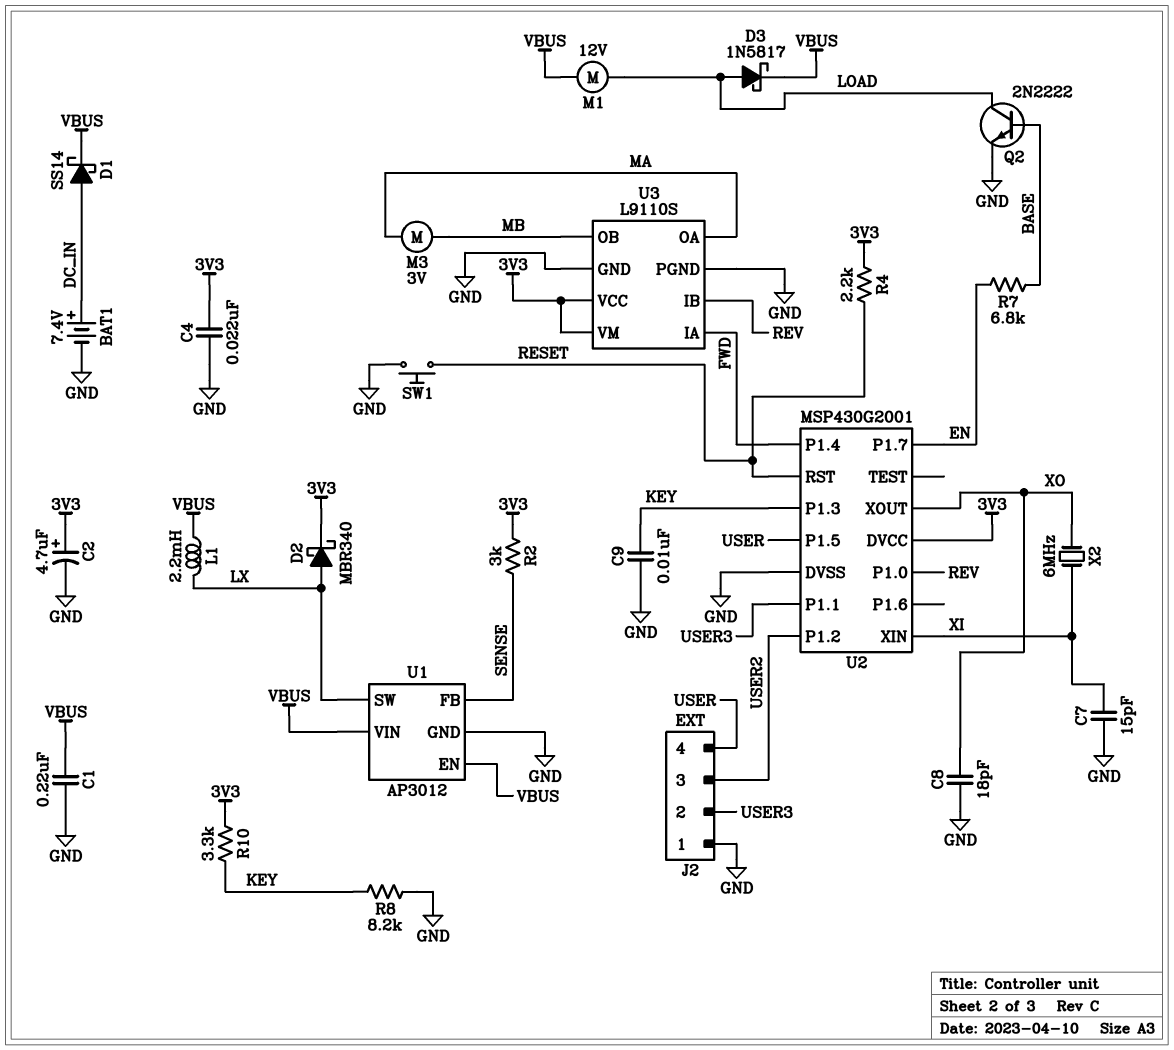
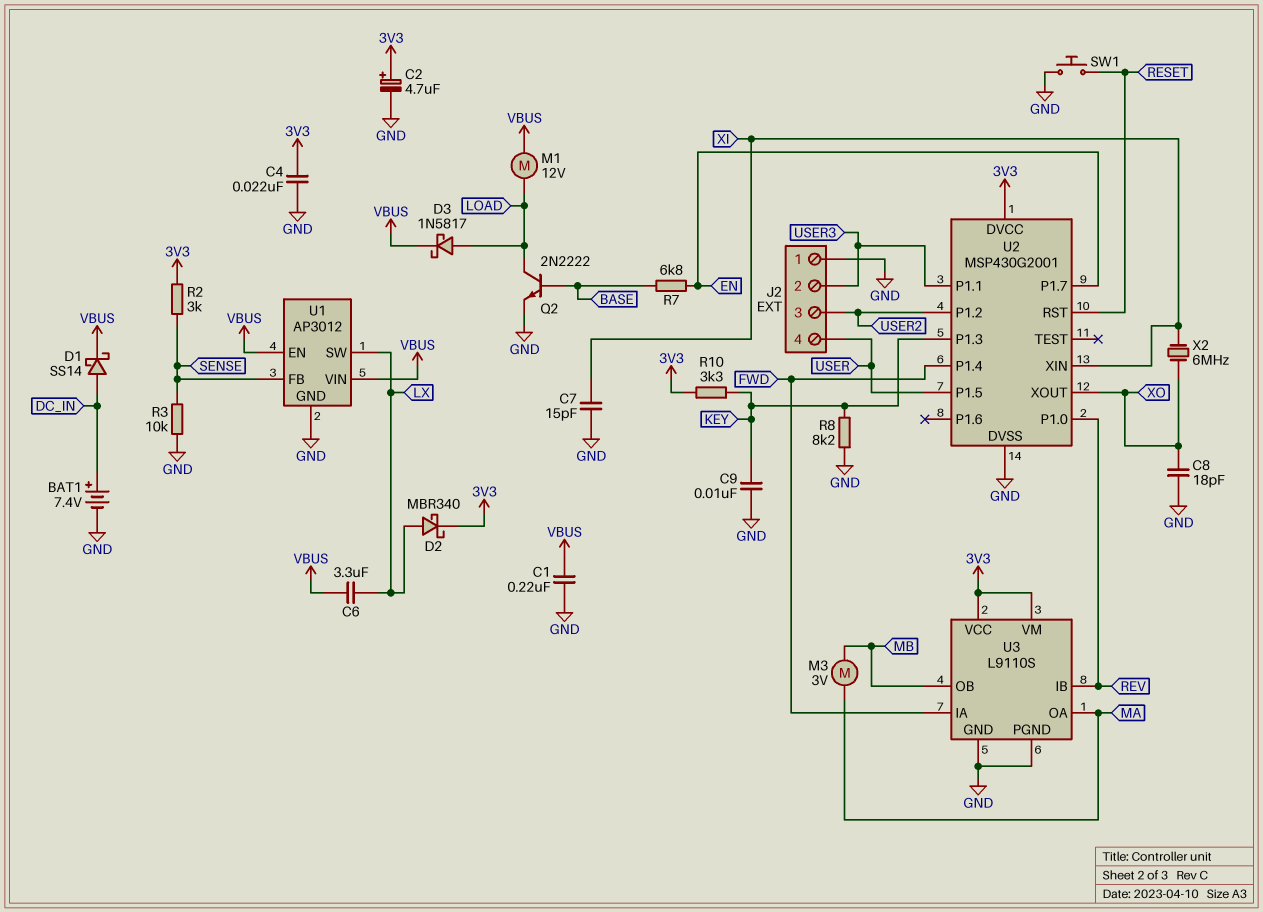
C6: none -> 3.3uF (LX, VBUS)
L1: 2.2mH (LX, VBUS) -> none
R3: none -> 10k (GND, SENSE)
R4: 2.2k (3V3, RESET) -> none

